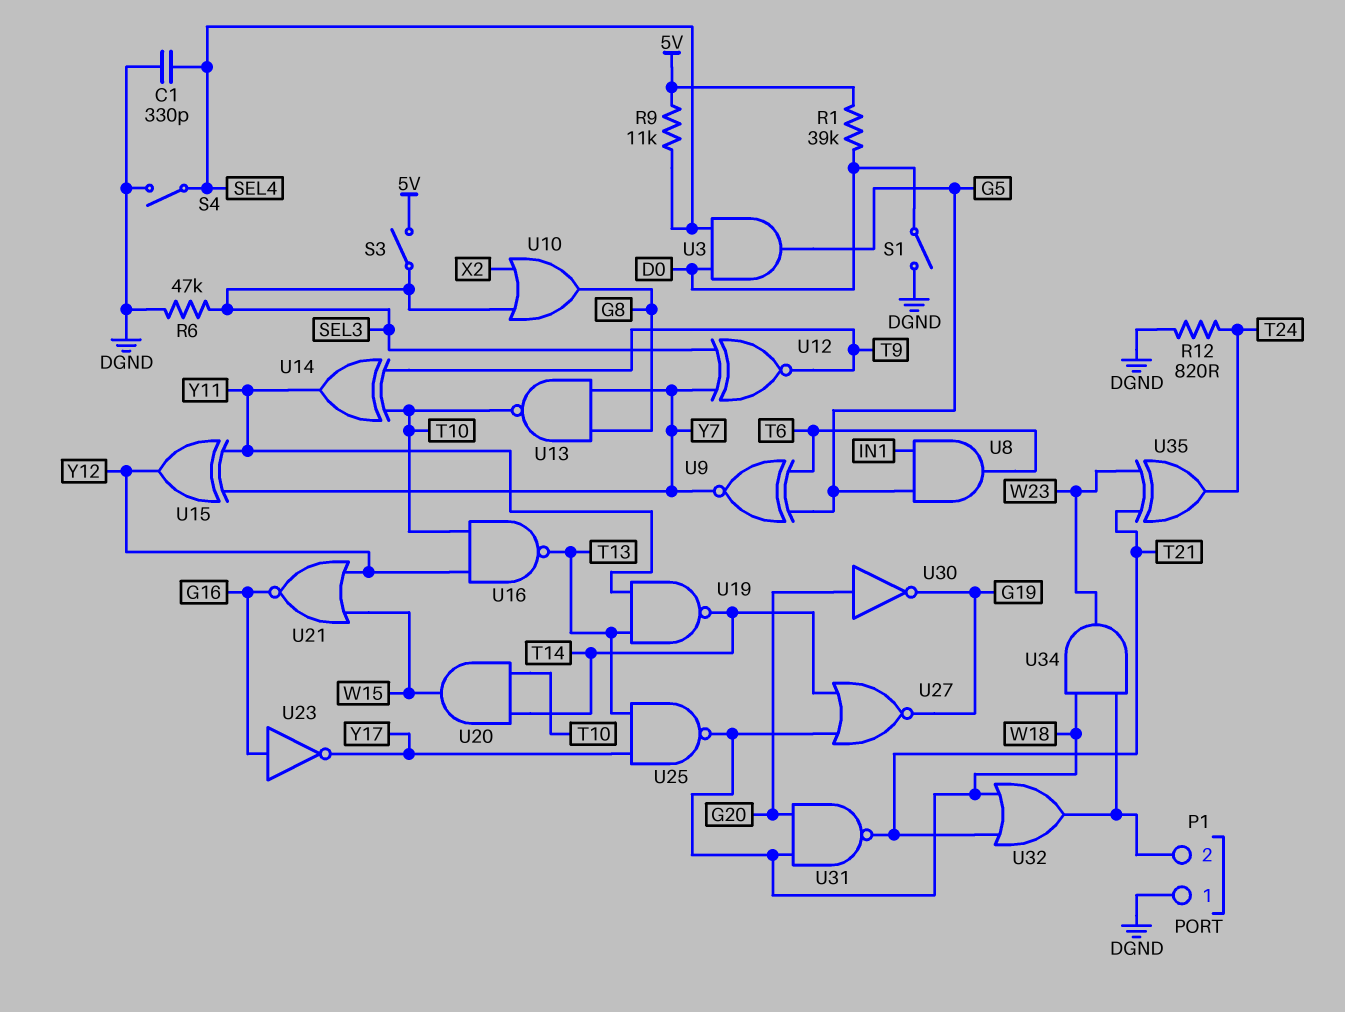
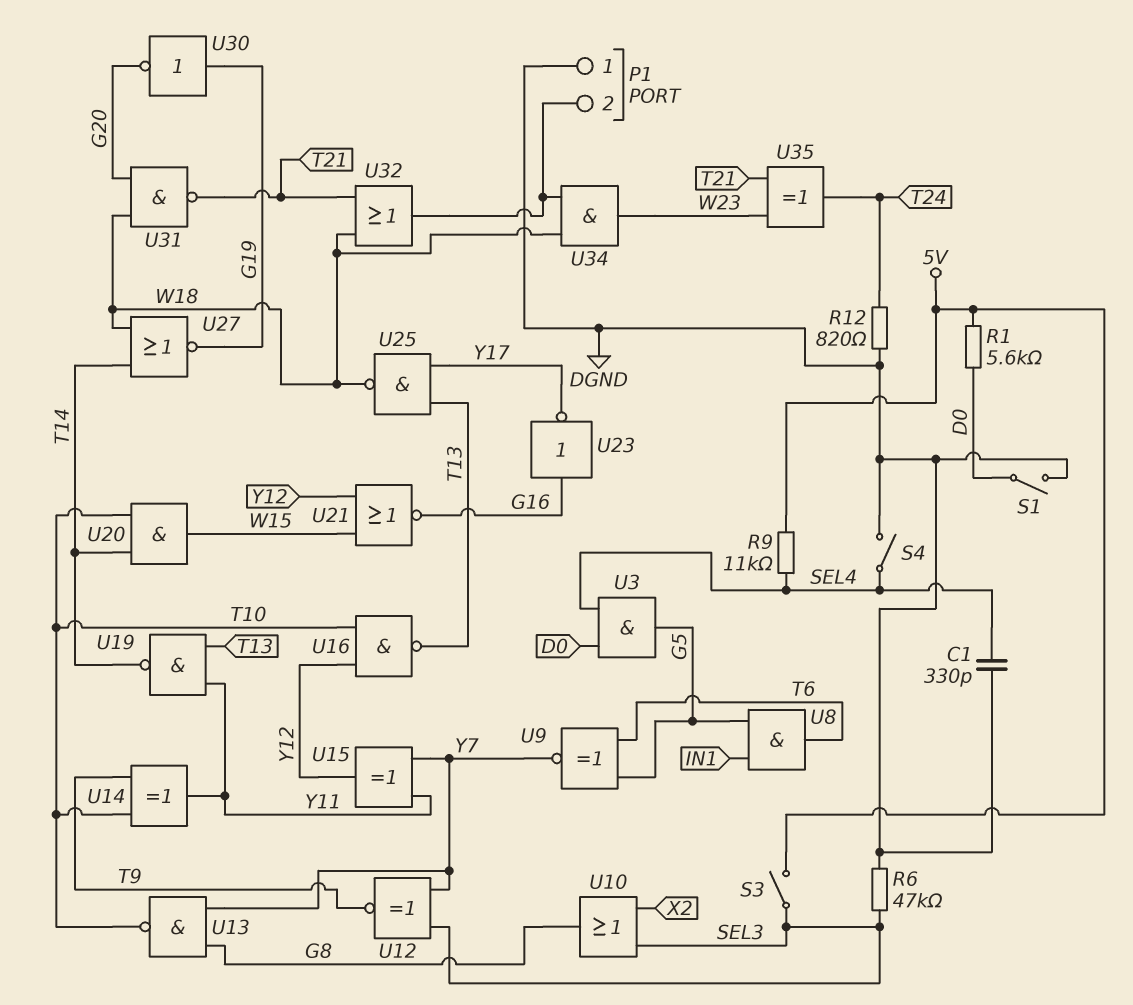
R1: 39k (5V, D0) -> 5.6k (5V, D0)
U30: NOT (in G20, out G19) -> NOT (in G19, out G20)

